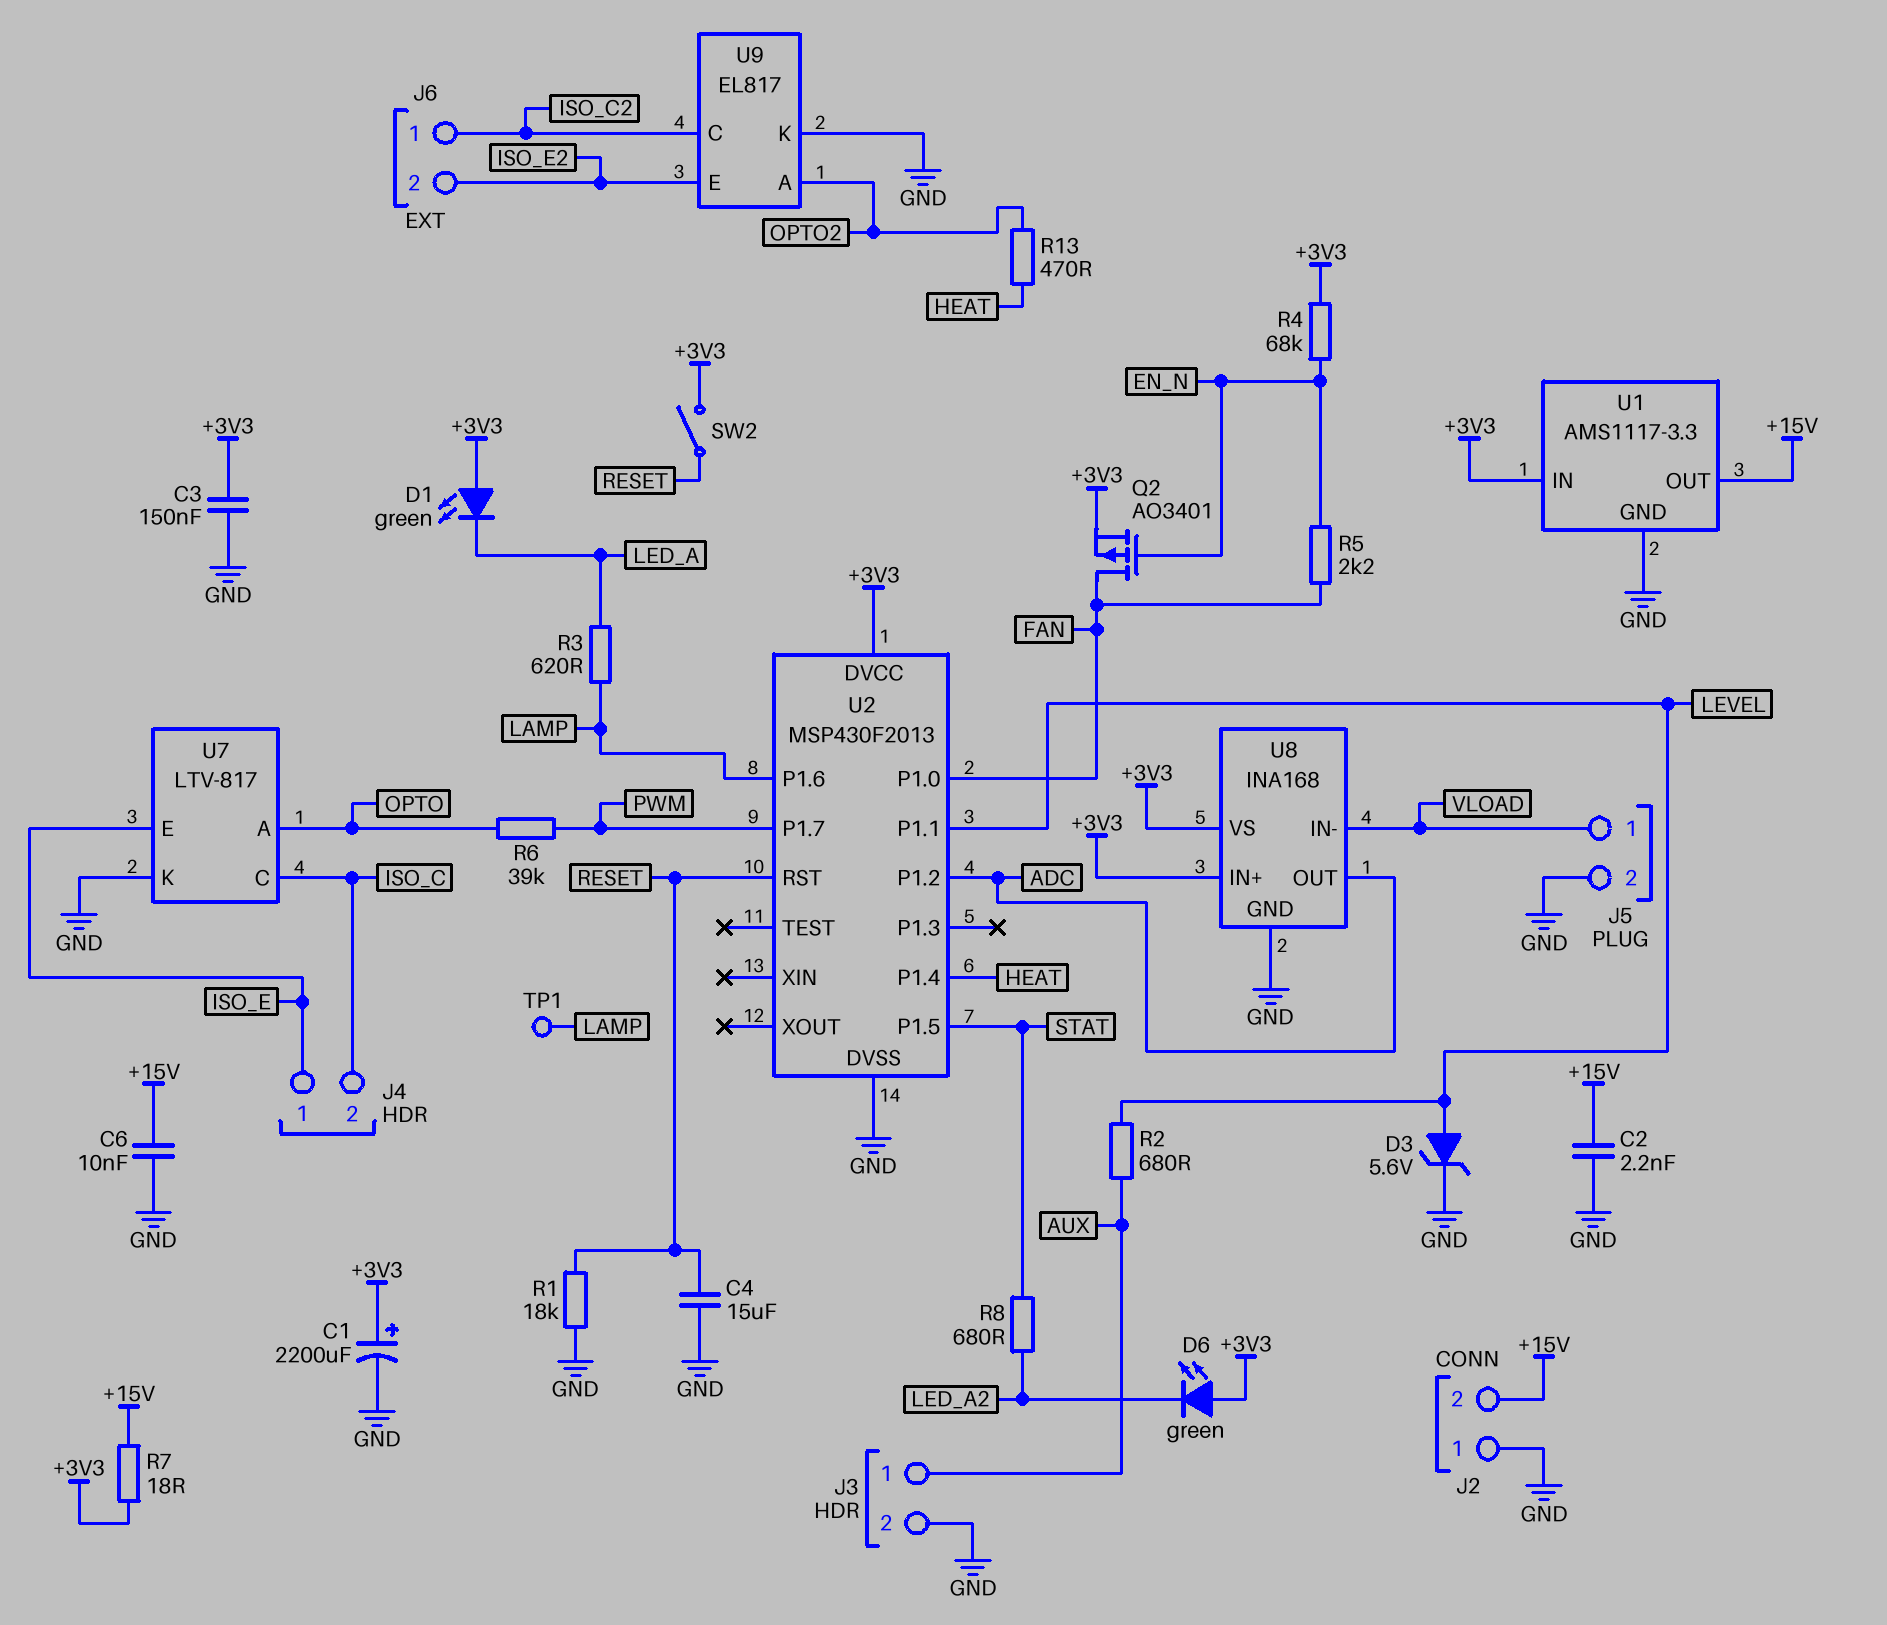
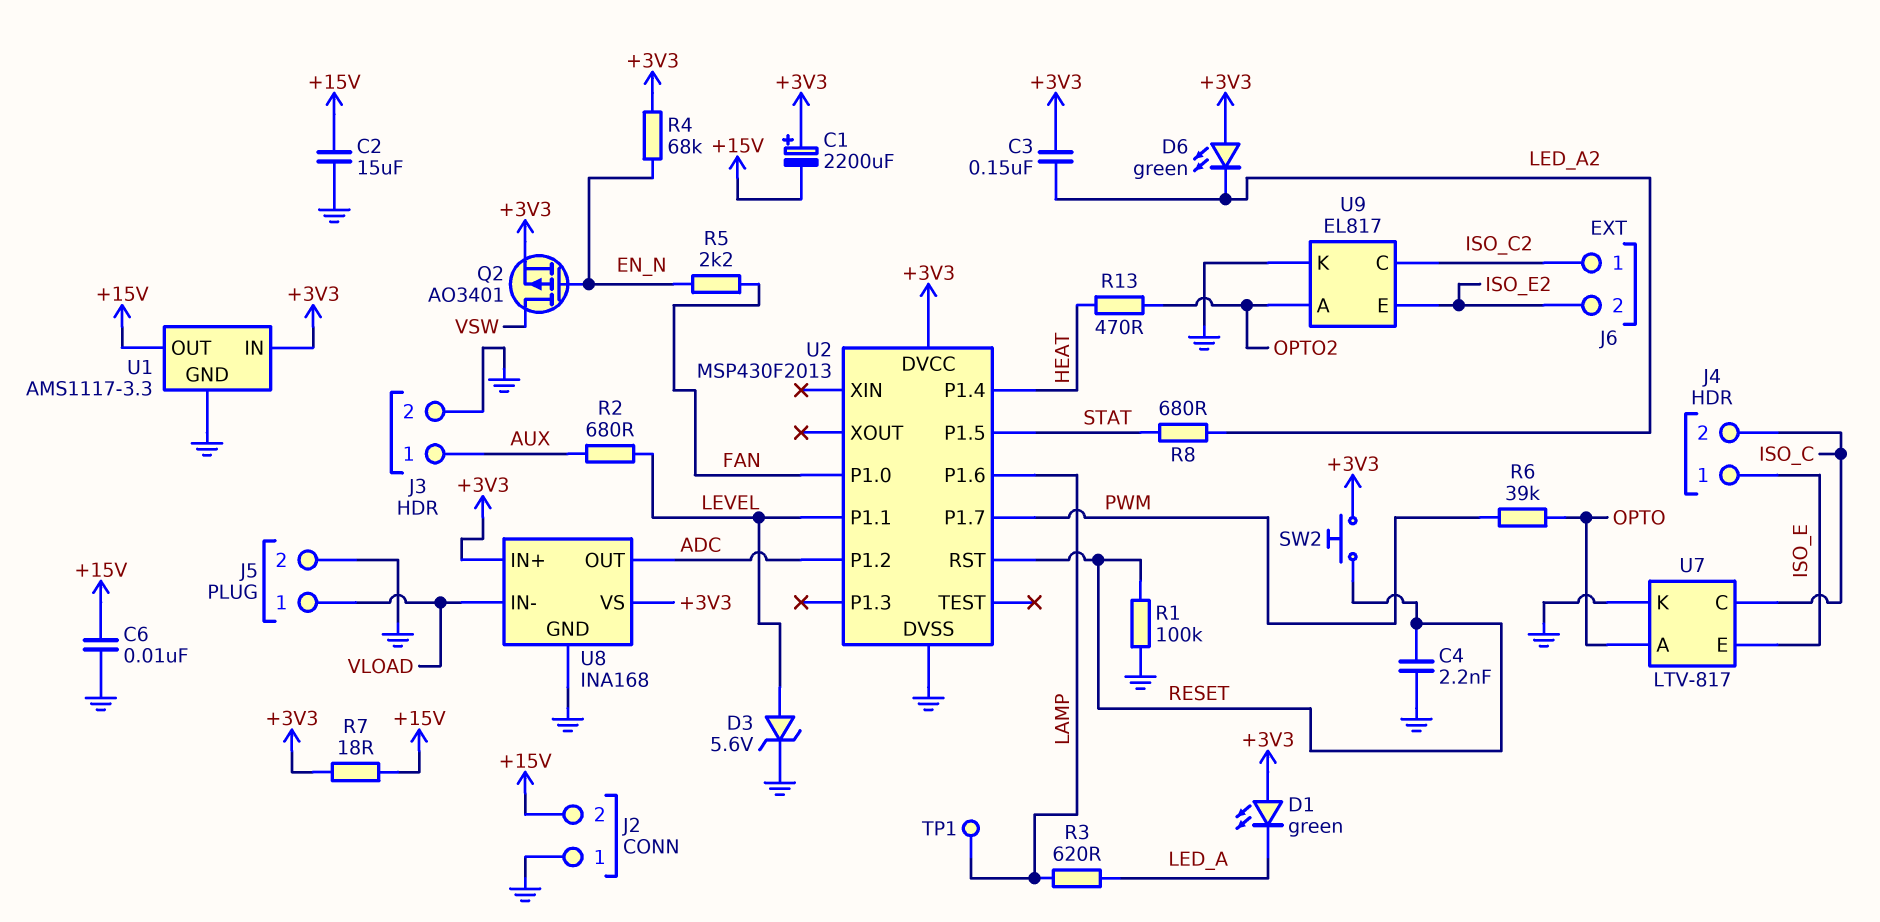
C1: 2200uF (plus +3V3, minus GND) -> 2200uF (plus +3V3, minus +15V)
C2: 2.2nF (+15V, GND) -> 15uF (+15V, GND)
C3: 150nF (+3V3, GND) -> 150nF (+3V3, LED_A2)
C4: 15uF (GND, RESET) -> 2.2nF (GND, RESET)
Q2: PMOS AO3401 (G EN_N, D FAN, S +3V3) -> PMOS AO3401 (G EN_N, D VSW, S +3V3)
R1: 18k (GND, RESET) -> 100k (GND, RESET)
SW2: switch (+3V3, RESET) -> button (+3V3, RESET)

